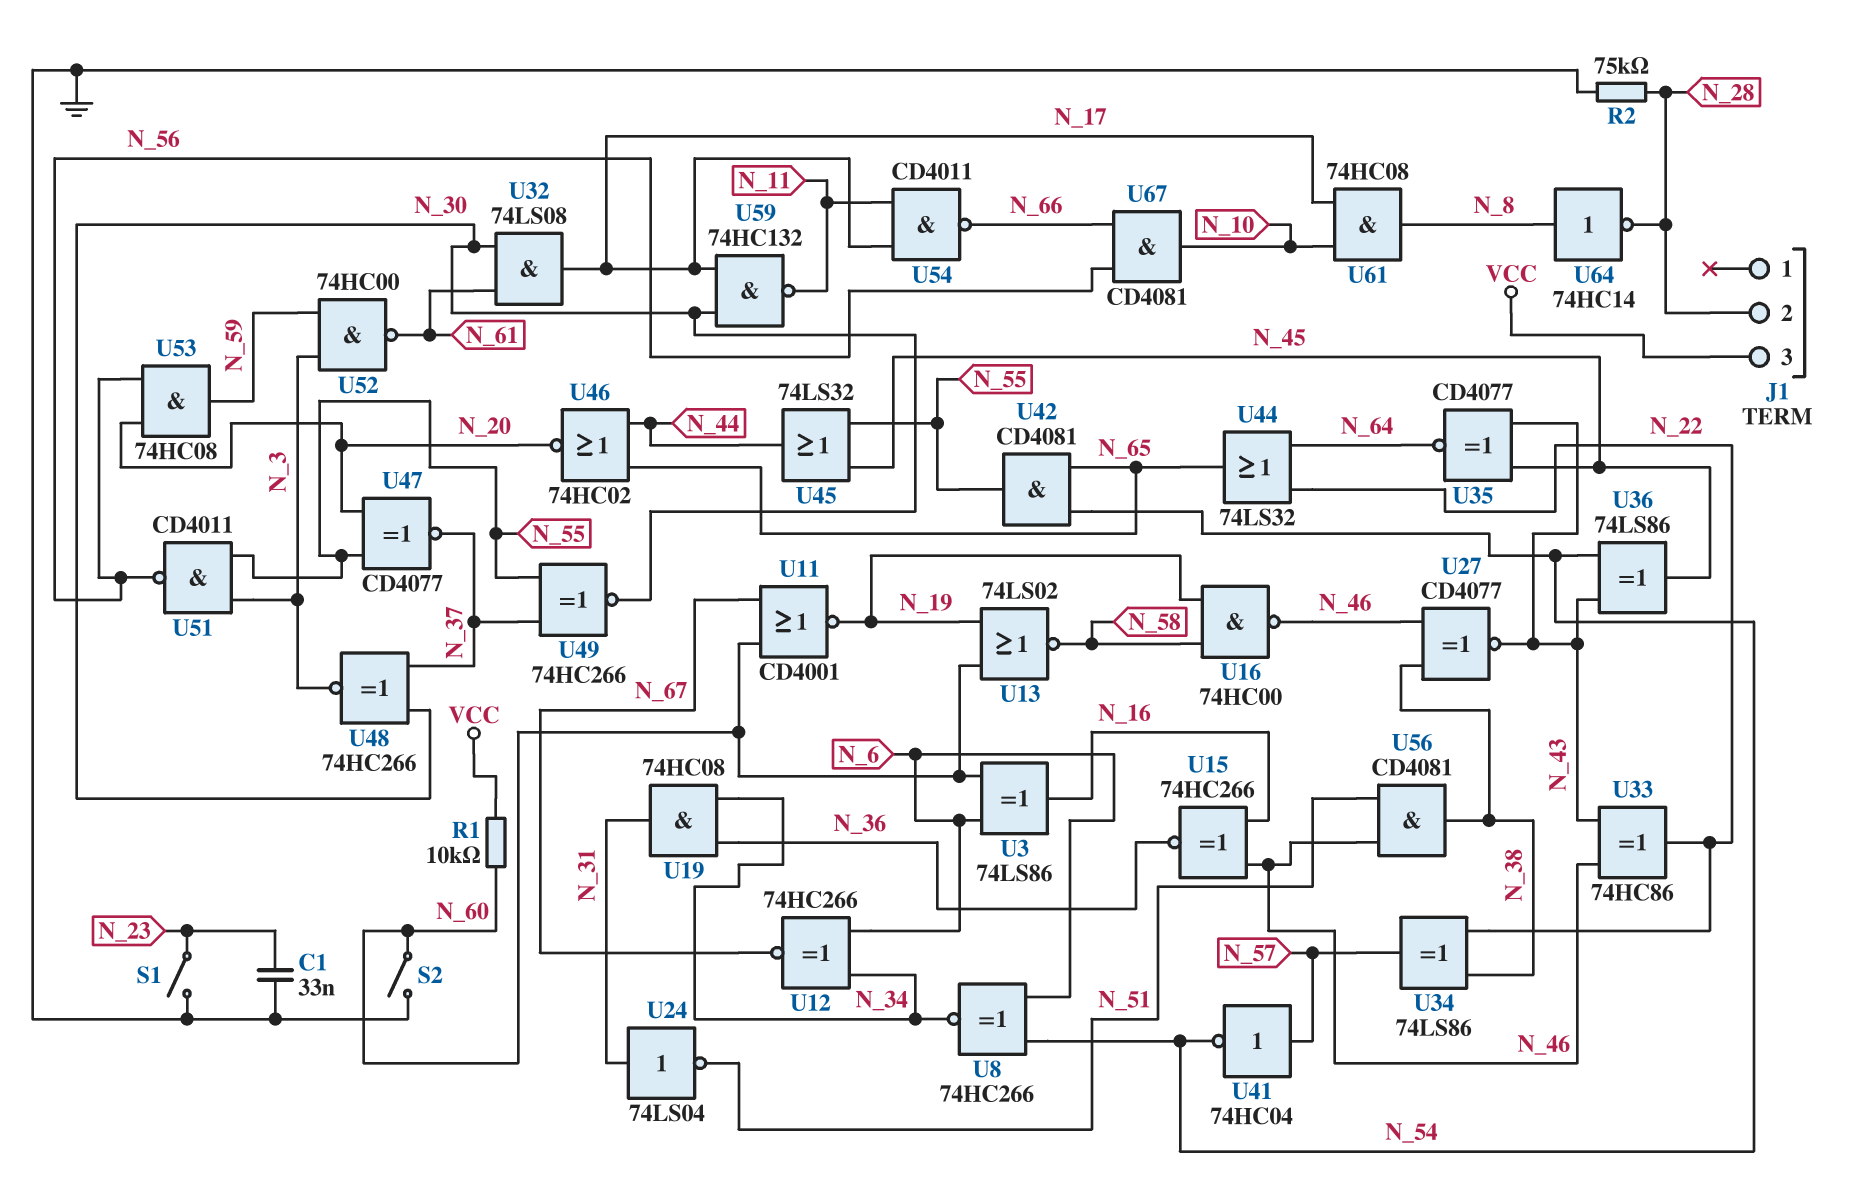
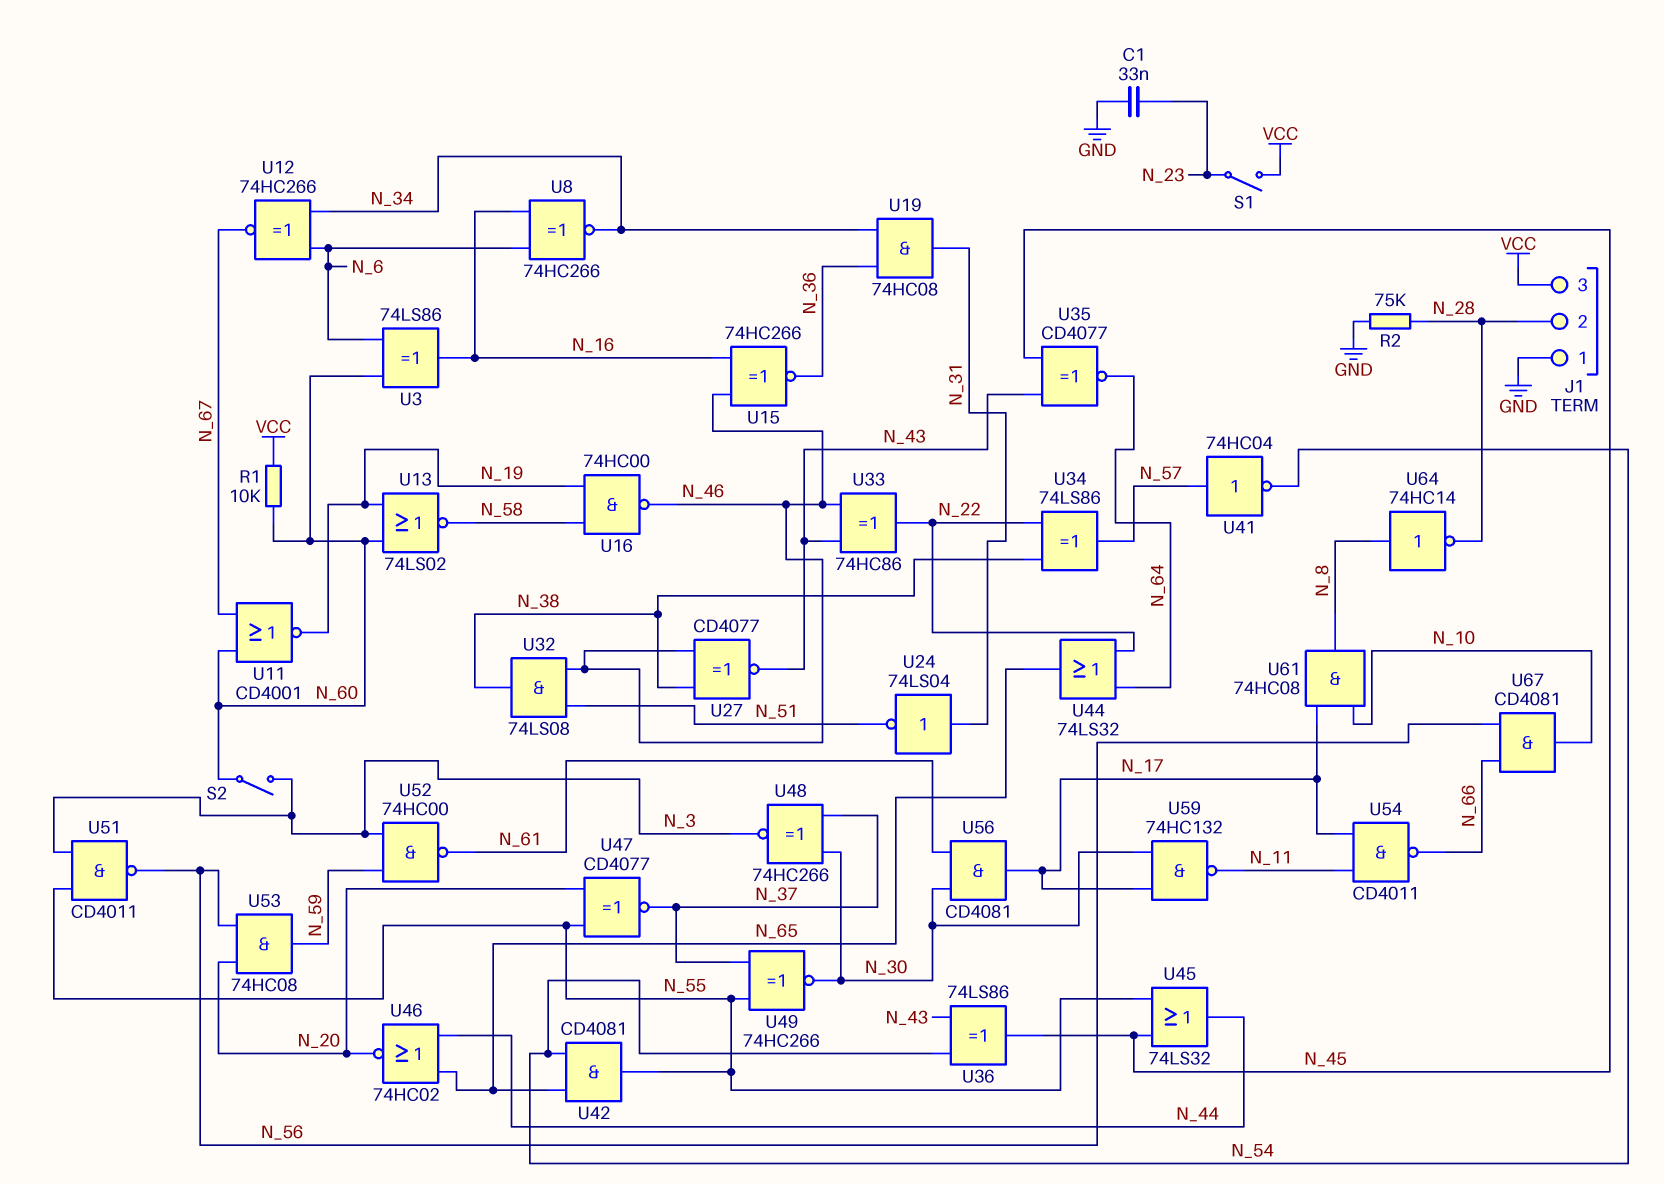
J1 pin 1: none -> GND
S1: switch (GND, N_23) -> switch (N_23, VCC)
S2: switch (GND, N_60) -> switch (N_3, N_60)
U8: XNOR 74HC266 (in N_6, in N_54, out N_34) -> XNOR 74HC266 (in N_6, in N_16, out N_34)
U32: AND 74LS08 (in N_30, in N_61, out N_17) -> AND 74LS08 (in N_46, in N_51, out N_38)
U56: AND CD4081 (in N_46, in N_51, out N_38) -> AND CD4081 (in N_30, in N_61, out N_17)

